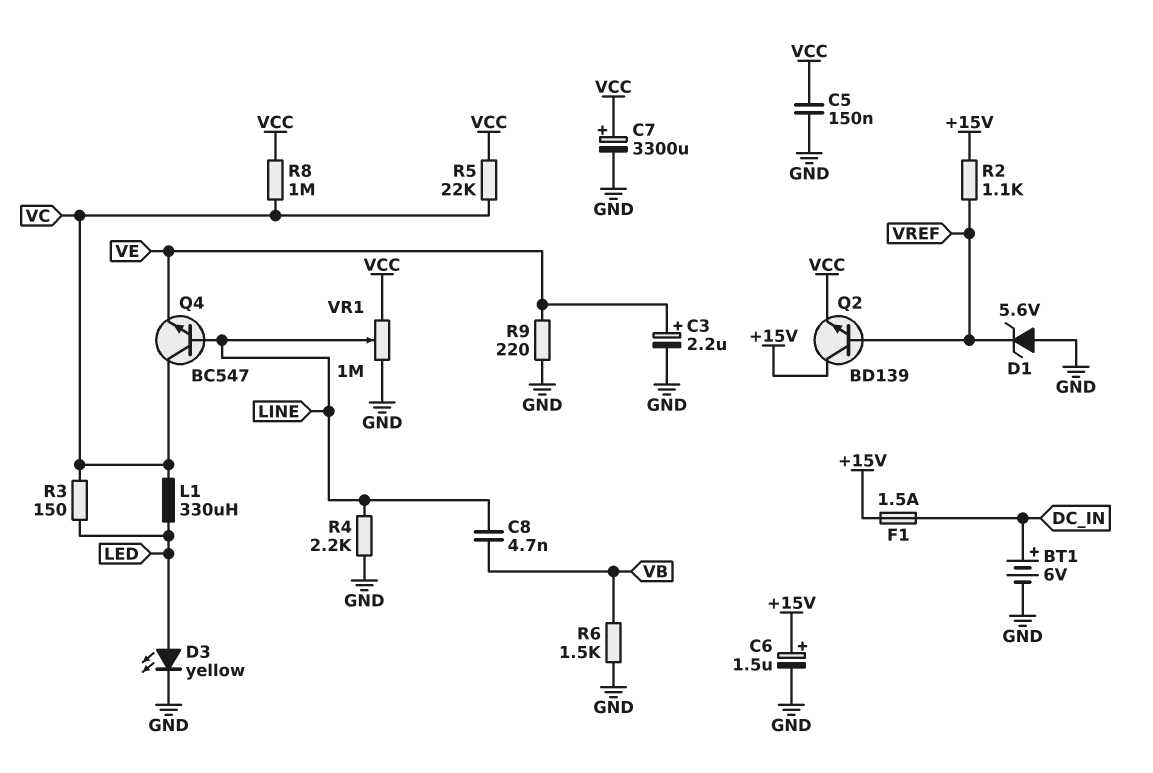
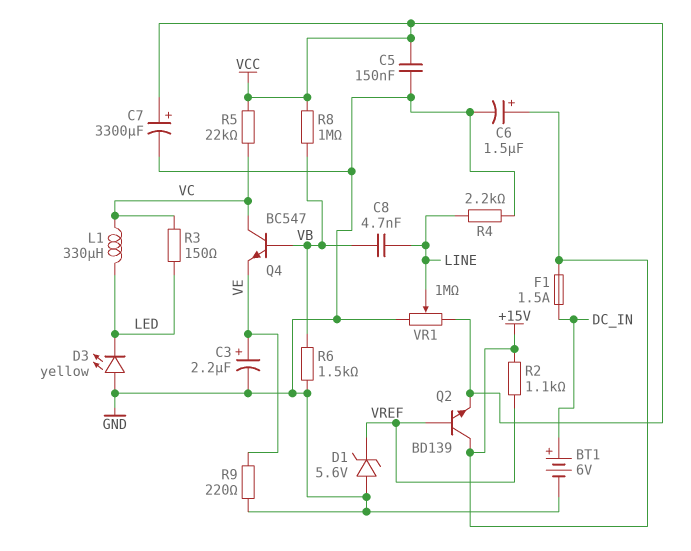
D3: LED yellow (A LED, K GND) -> LED yellow (A GND, K LED)
Q4: NPN BC547 (B LINE, C VC, E VE) -> NPN BC547 (B VB, C VC, E VE)
R8: 1M (VC, VCC) -> 1M (VB, VCC)

